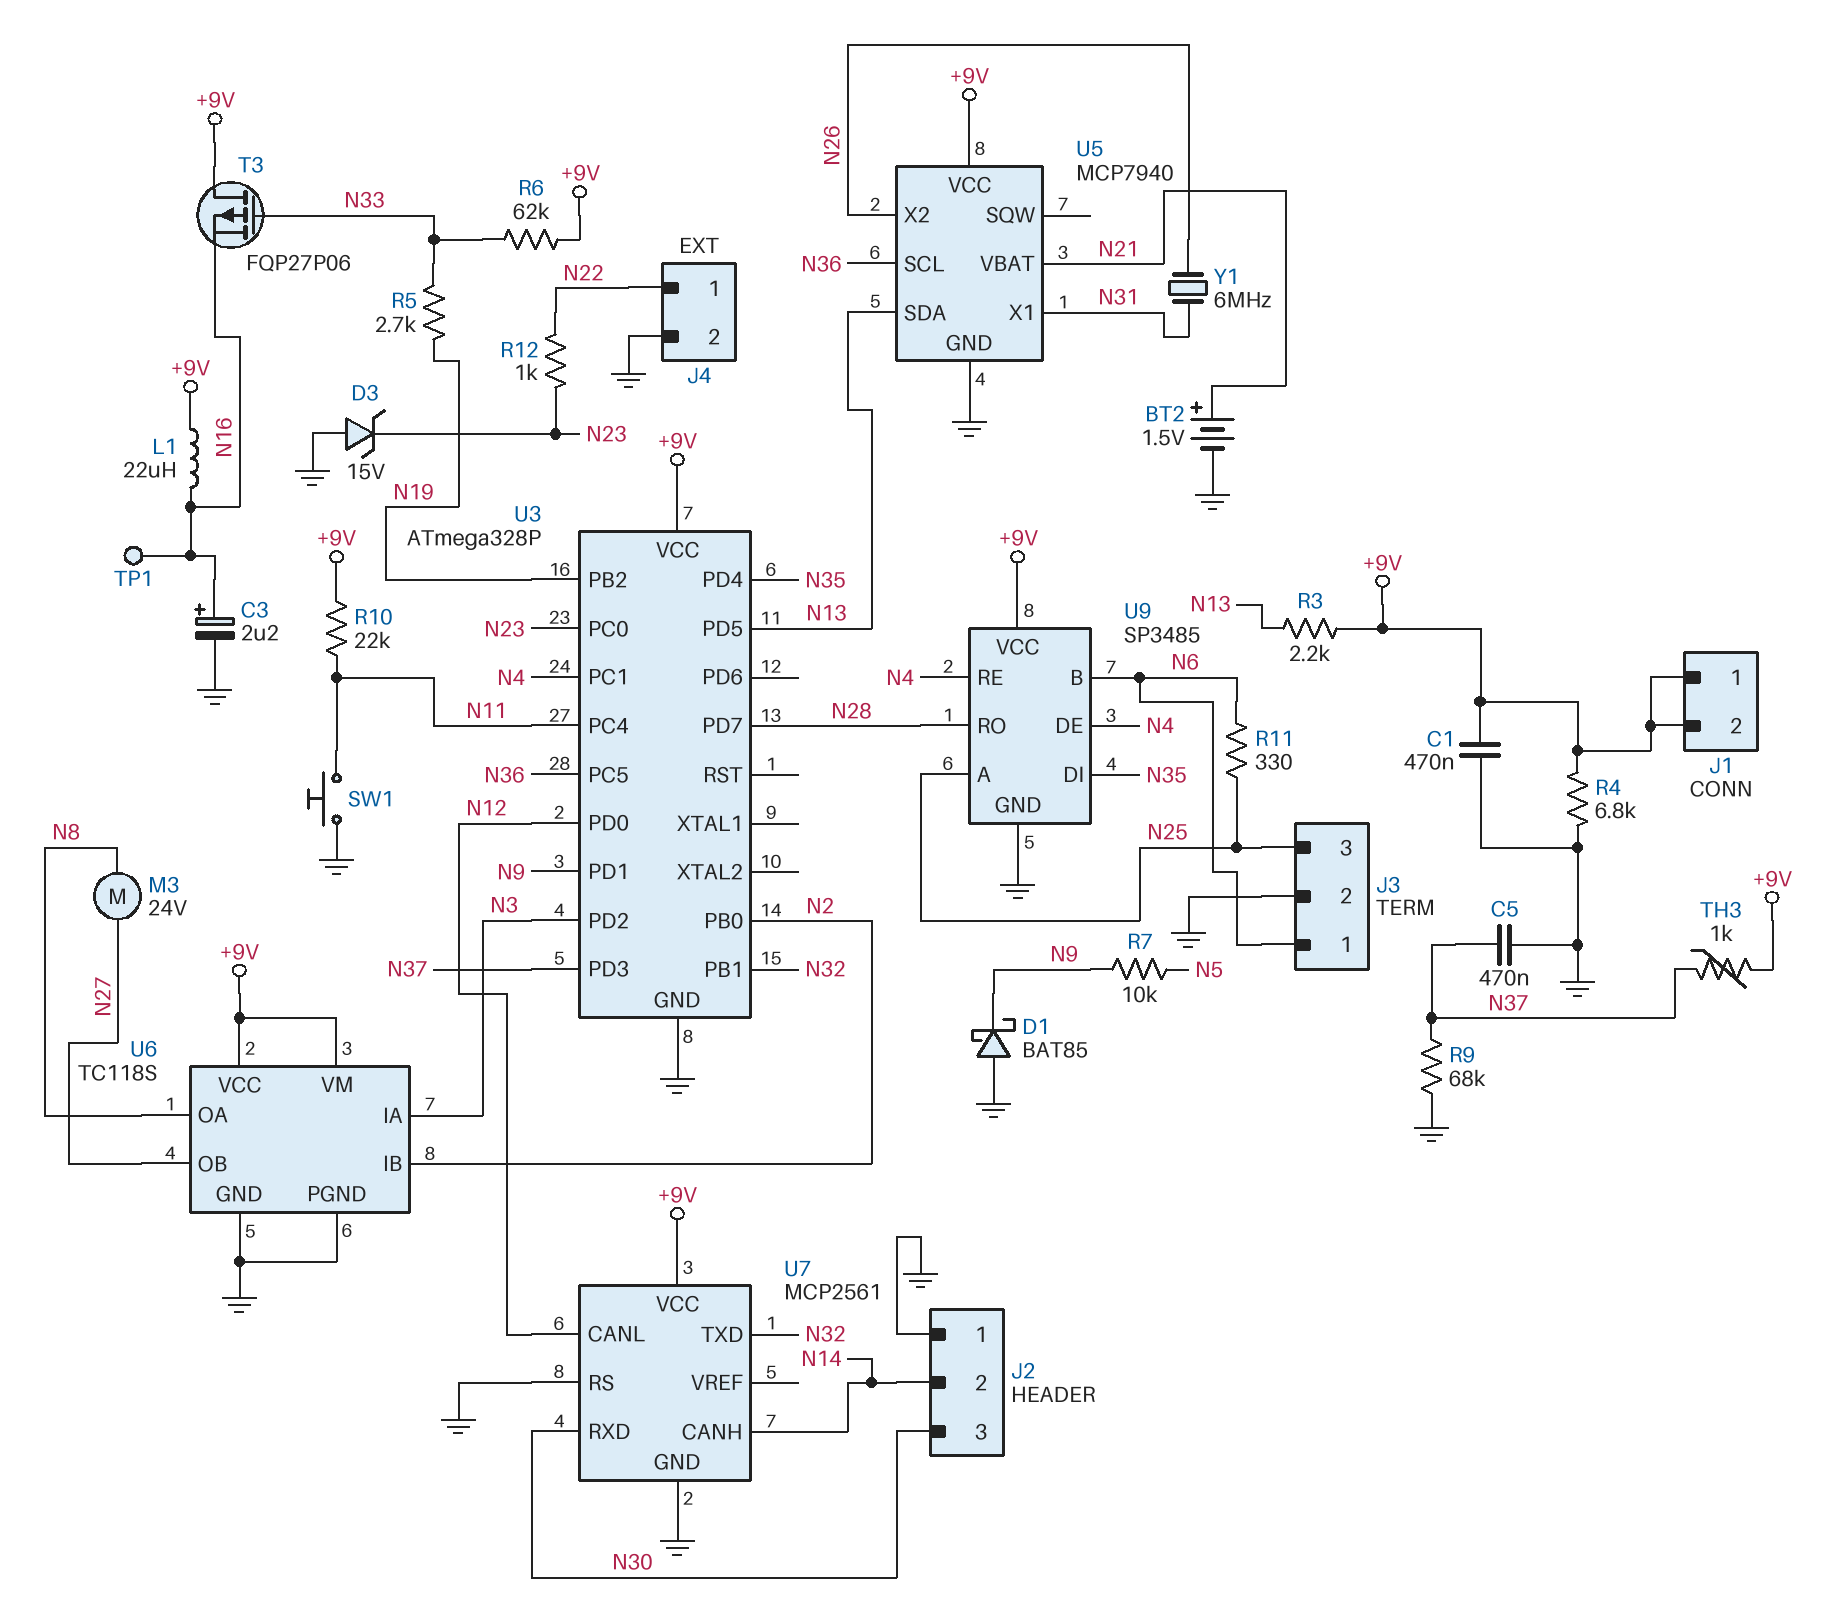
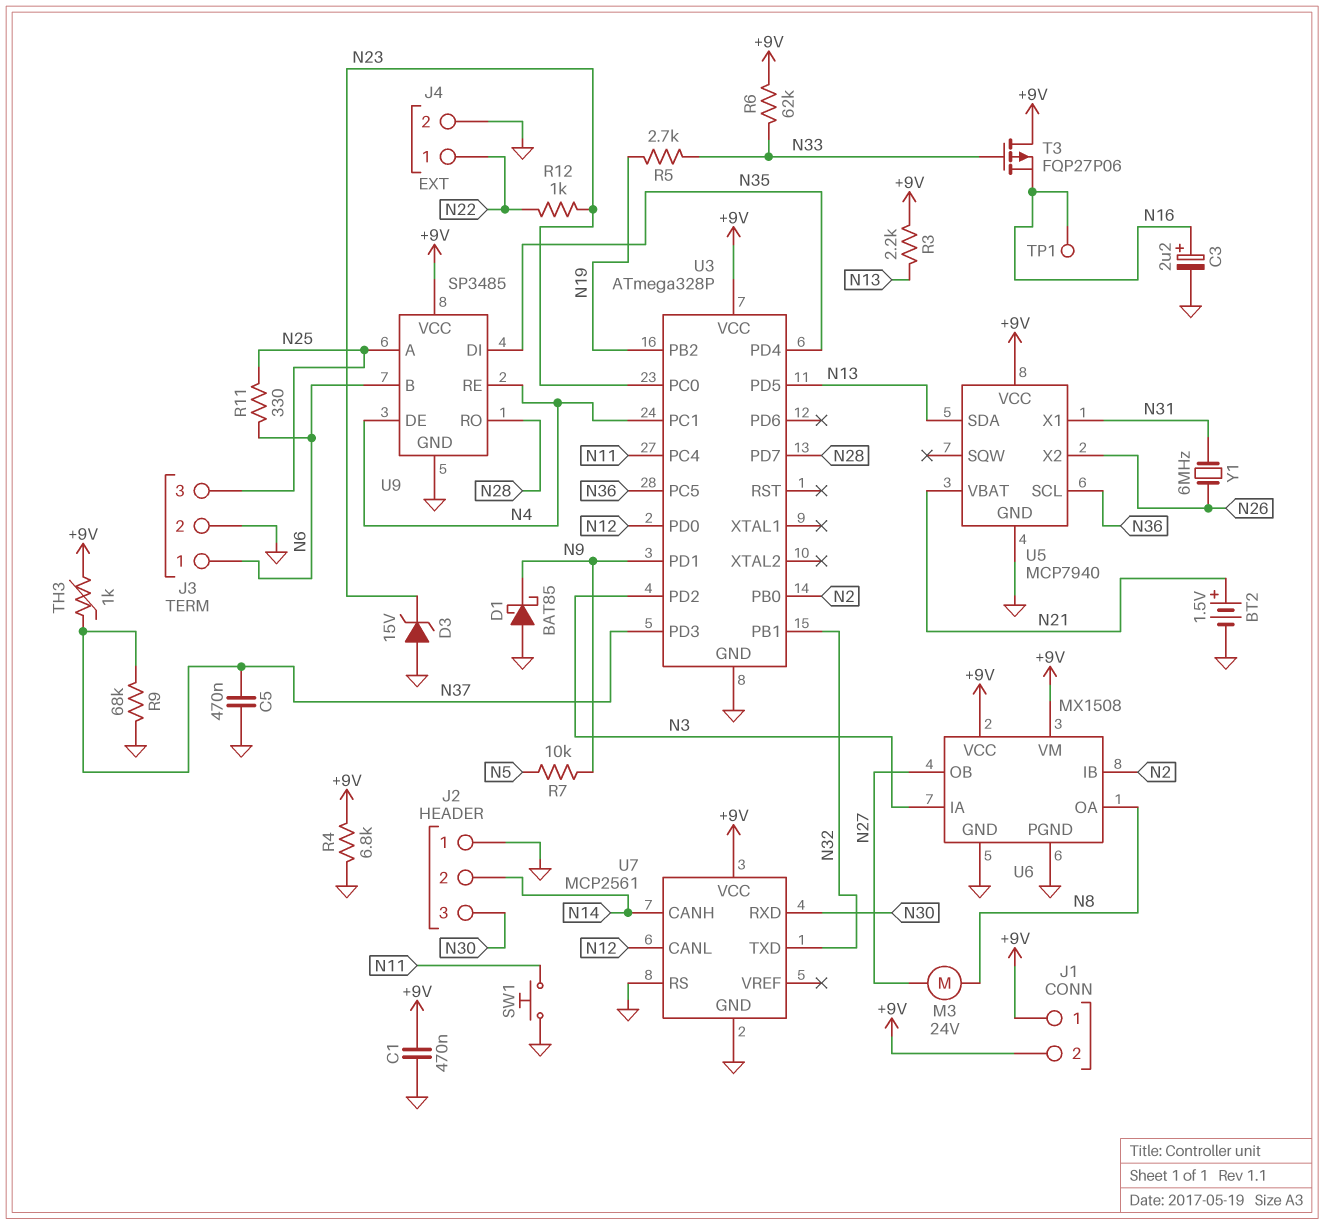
L1: 22uH (+9V, N16) -> none
R10: 22k (+9V, N11) -> none
U6: TC118S -> MX1508

